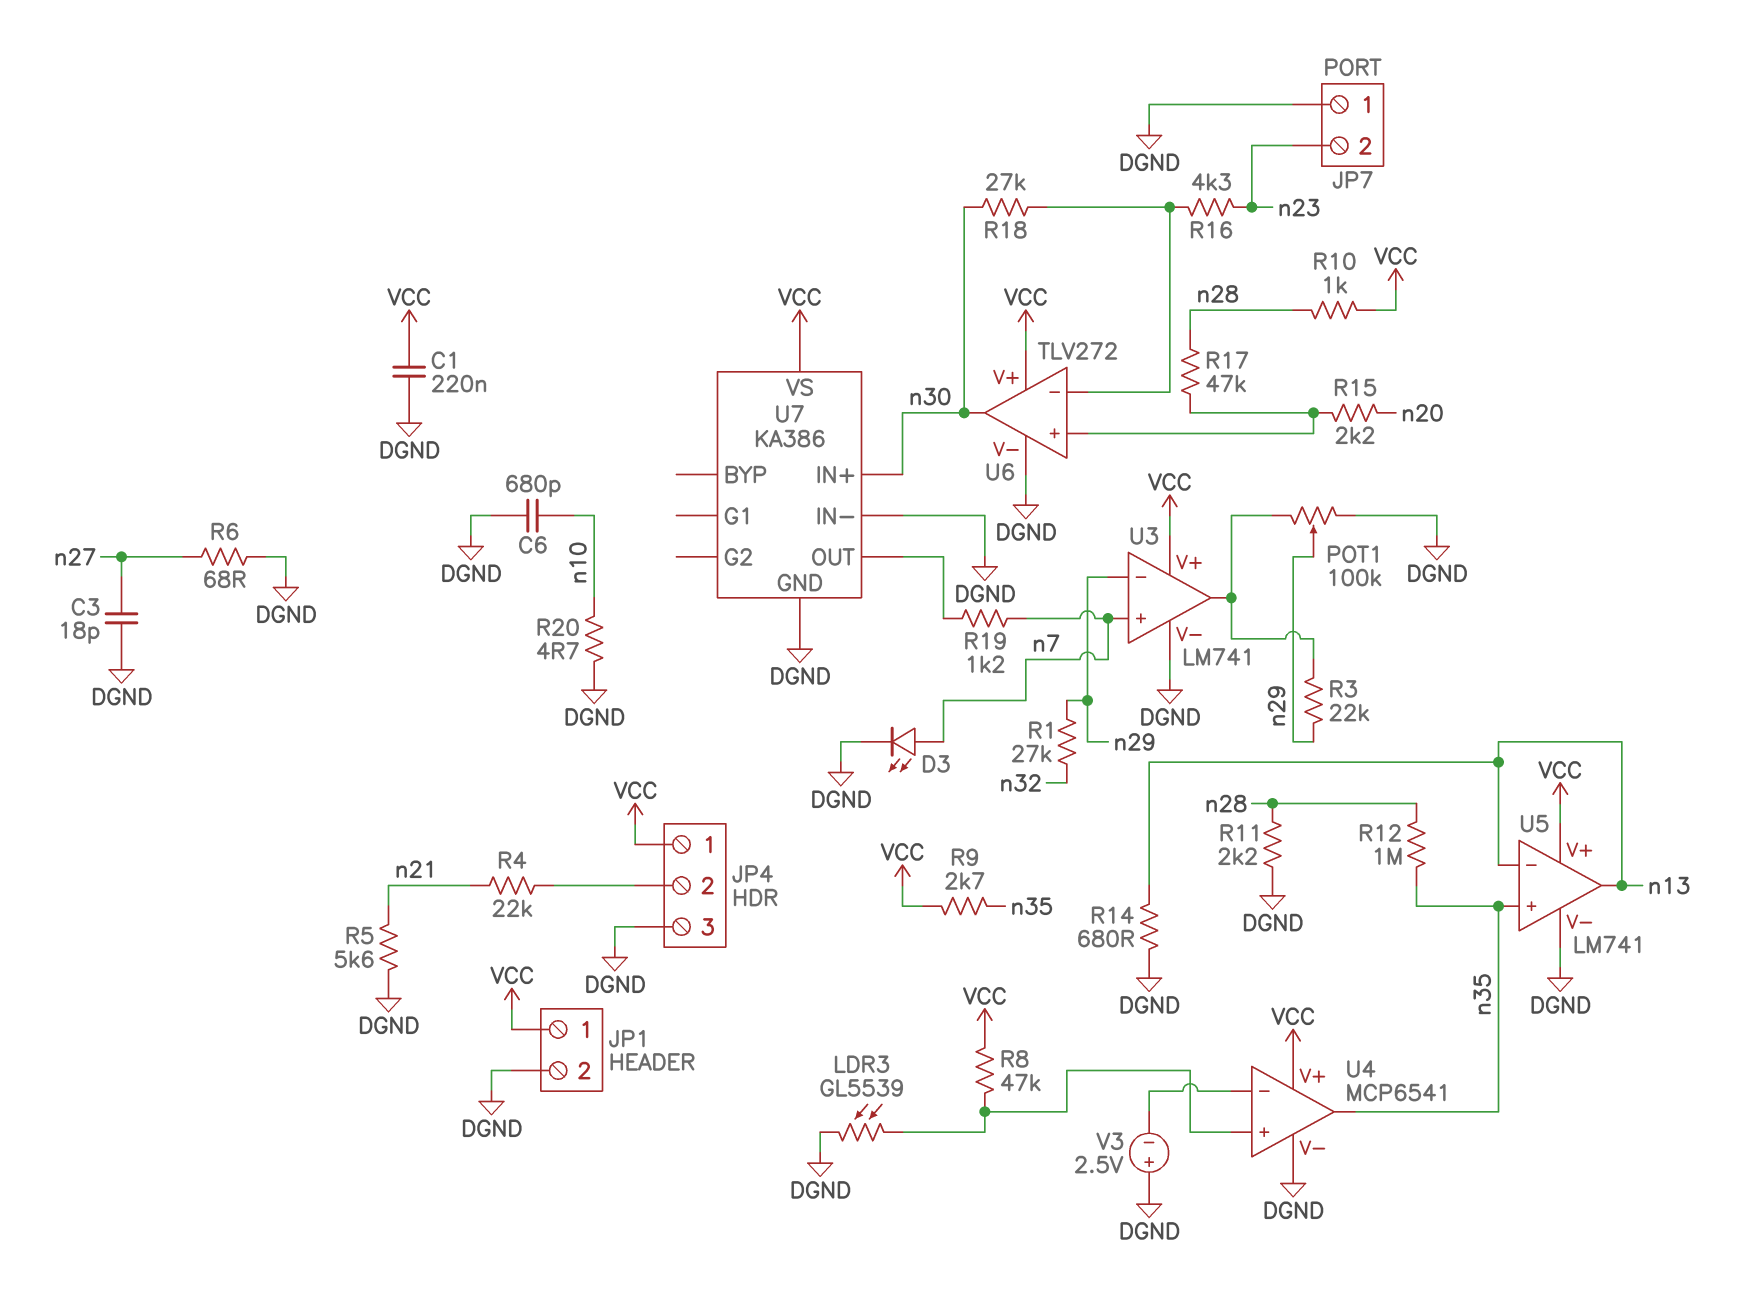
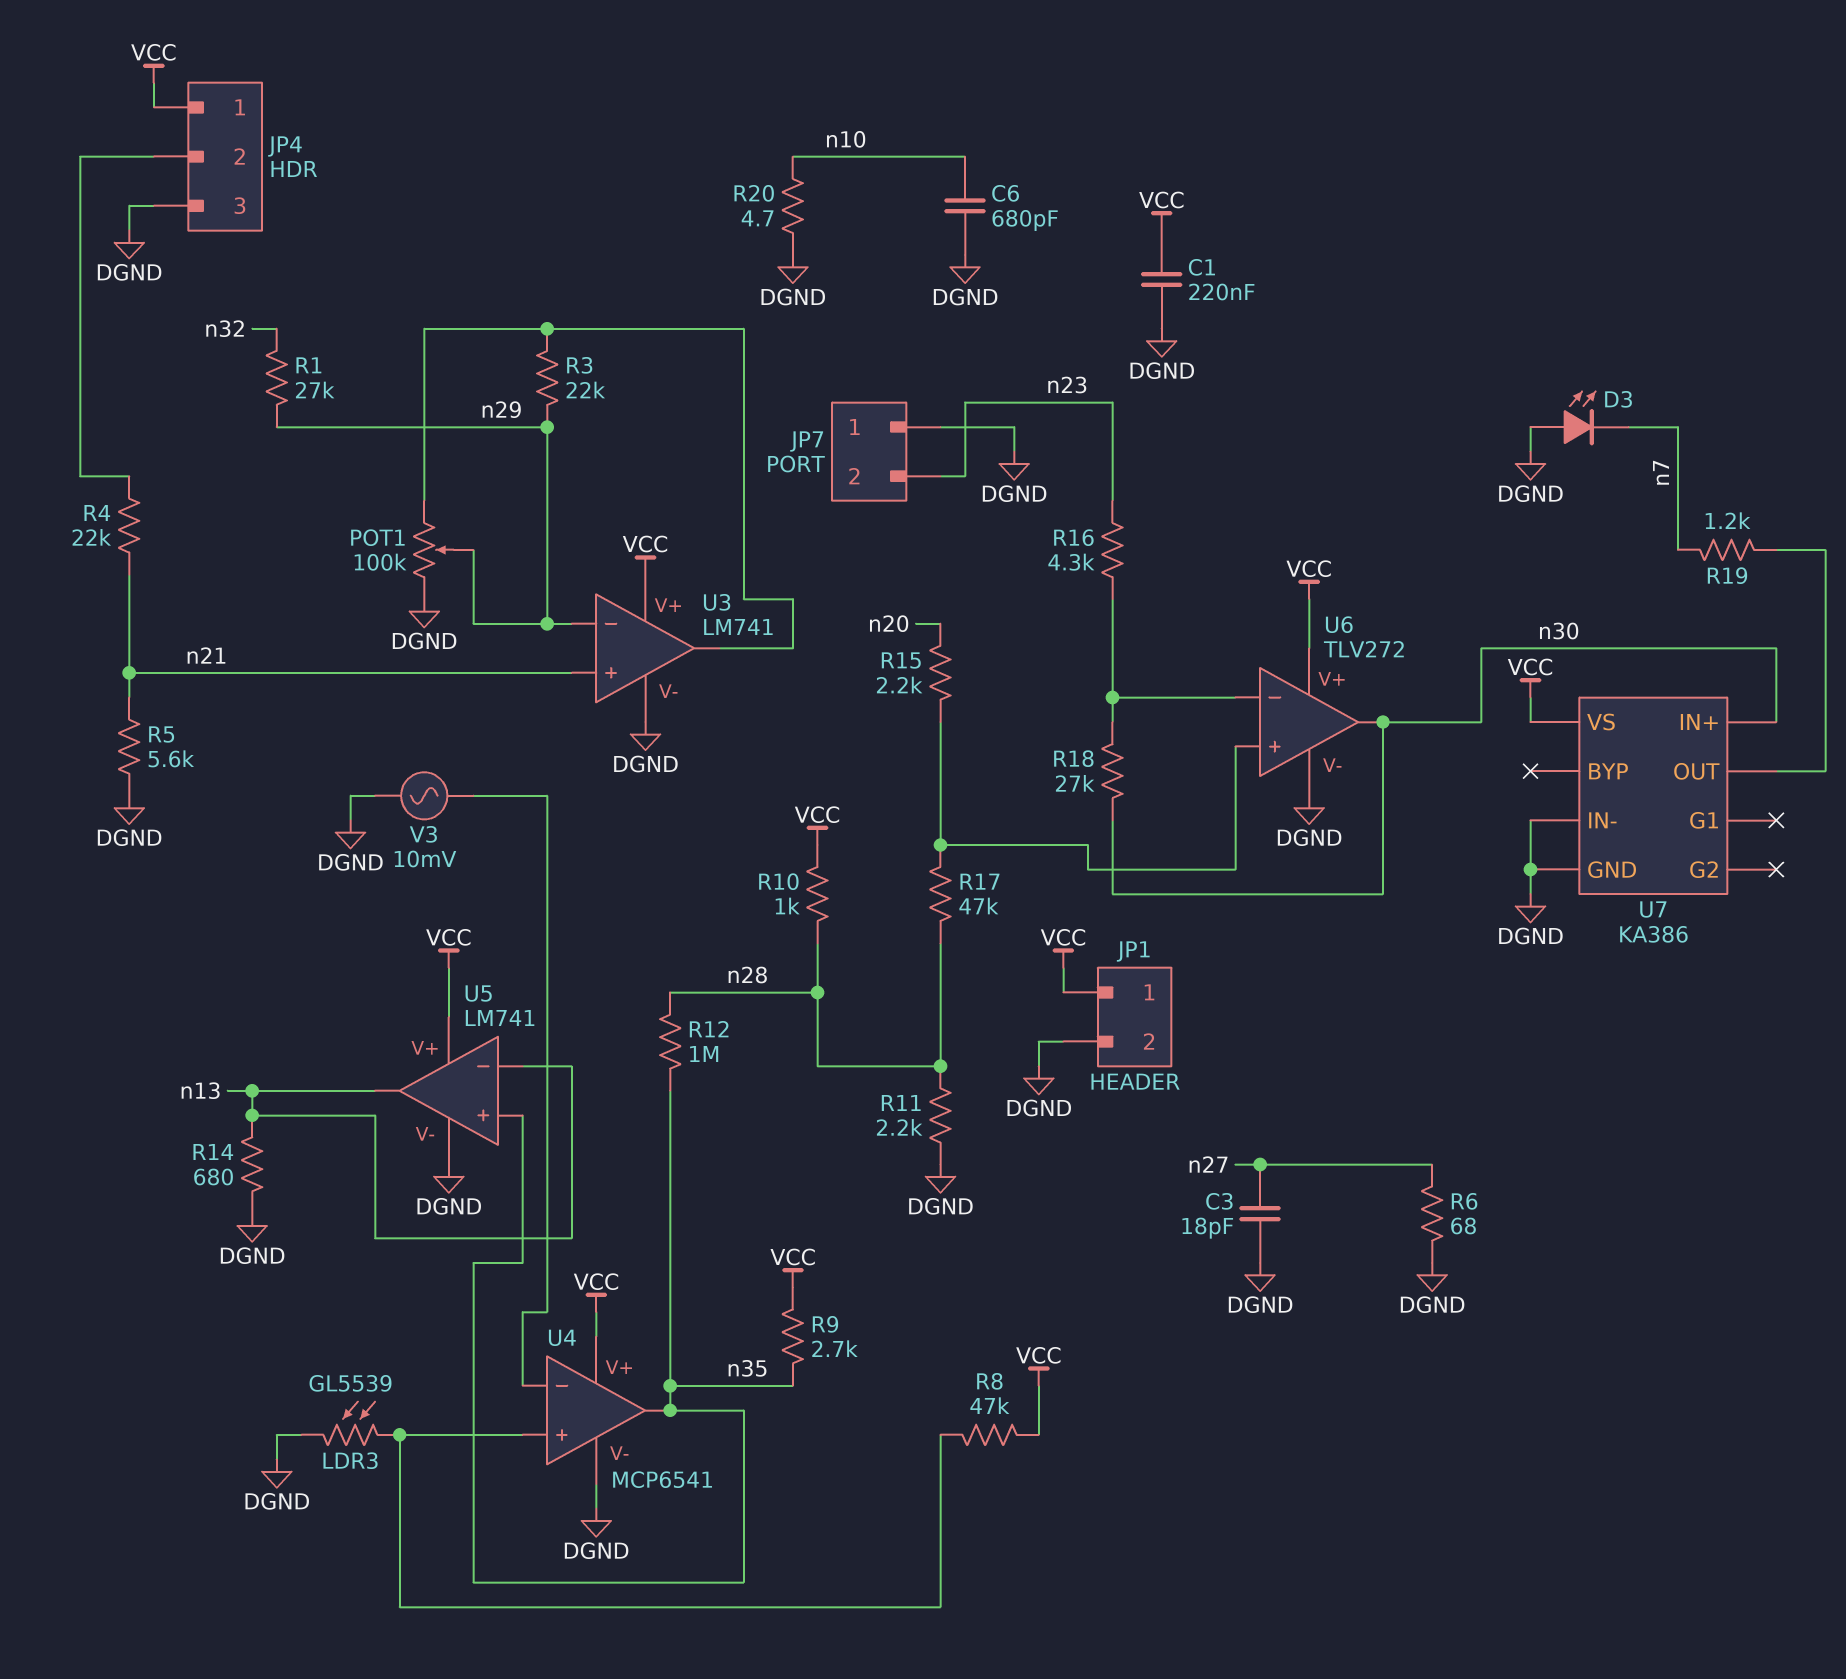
D3: LED (A n7, K DGND) -> LED (A DGND, K n7)
U3 pin in+: n7 -> n21
V3: 2.5V (plus DGND, minus U4/in-) -> AC 10mV (DGND, U4/in-)

